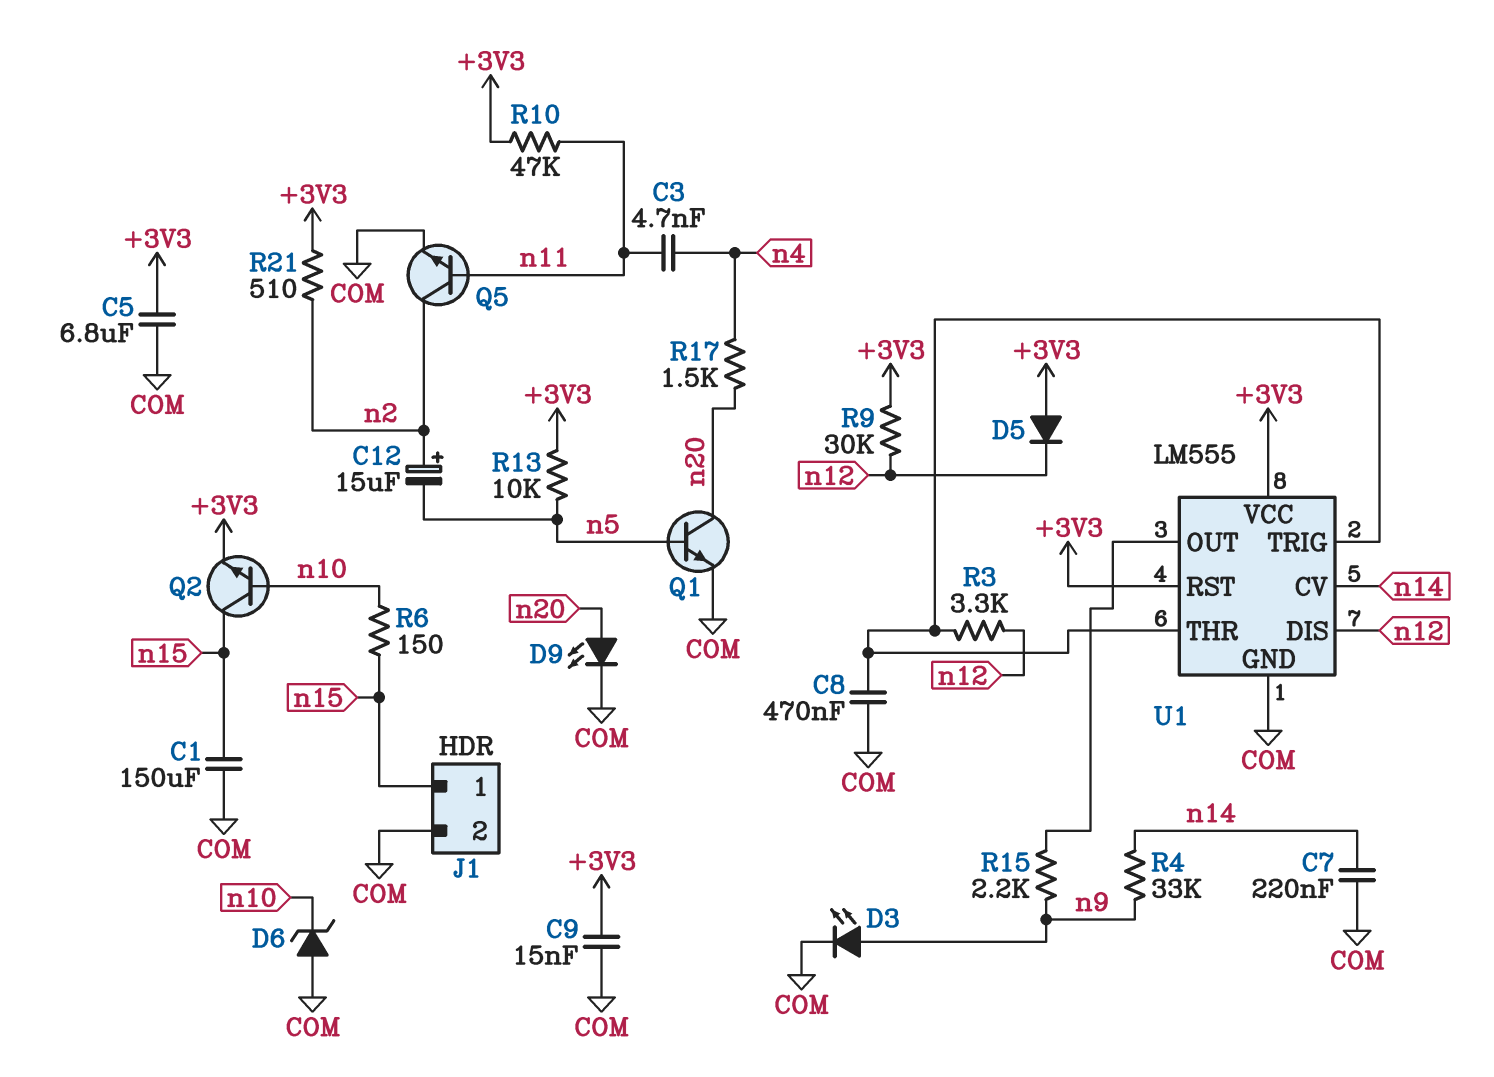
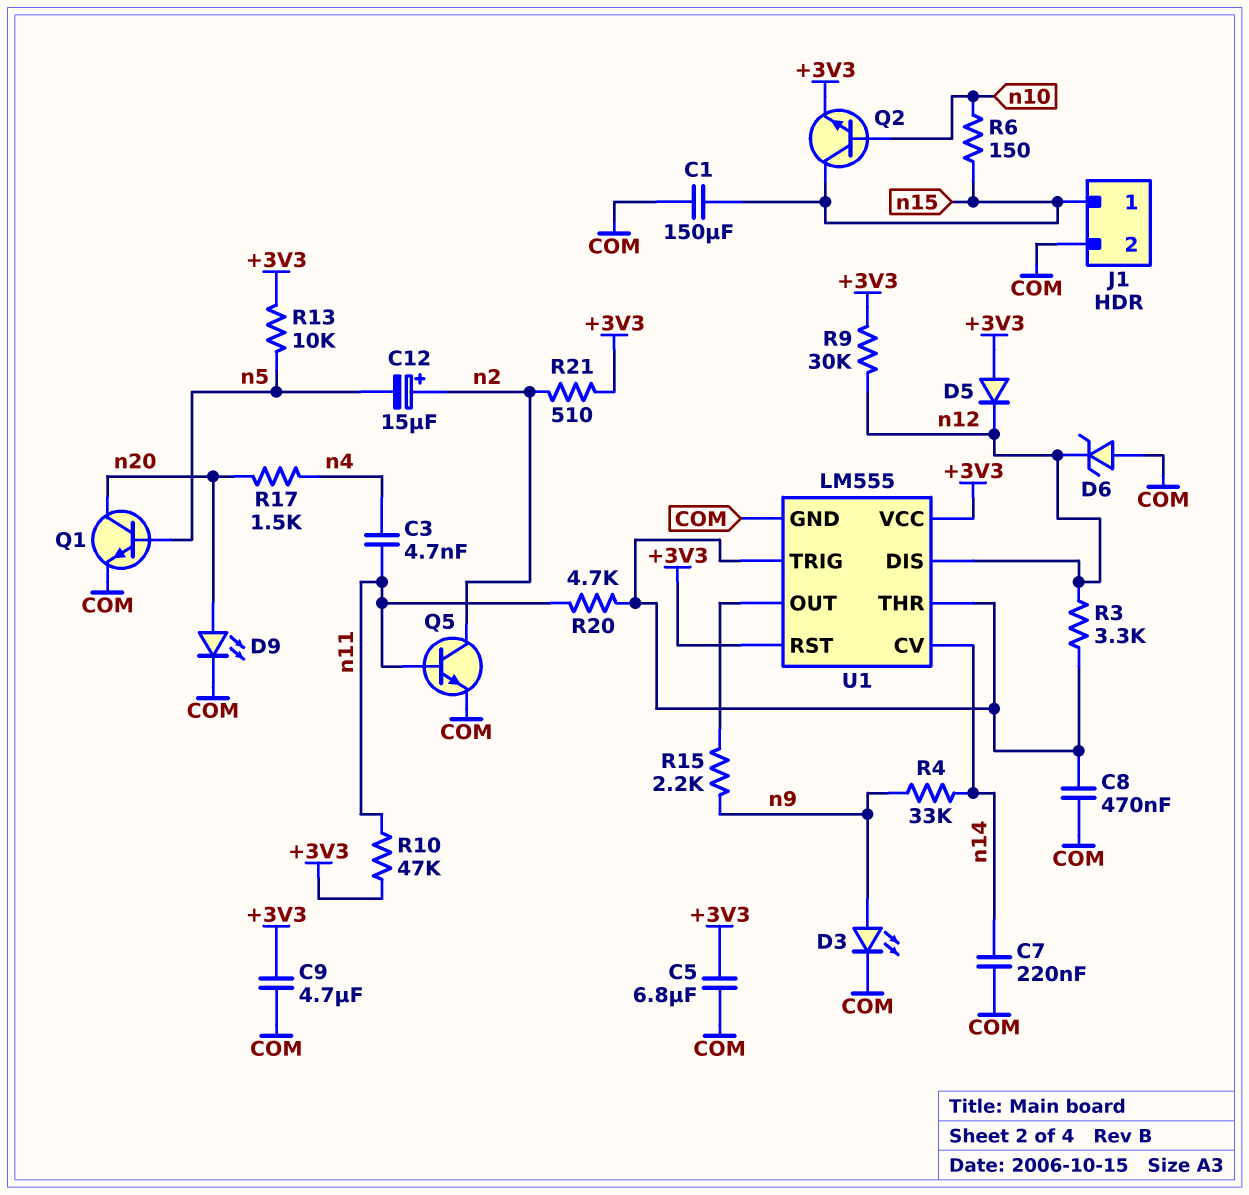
C9: 15nF (+3V3, COM) -> 4.7uF (+3V3, COM)
D6: zener (A COM, K n10) -> zener (A COM, K n12)
R20: none -> 4.7k (U1/THR, n11)

